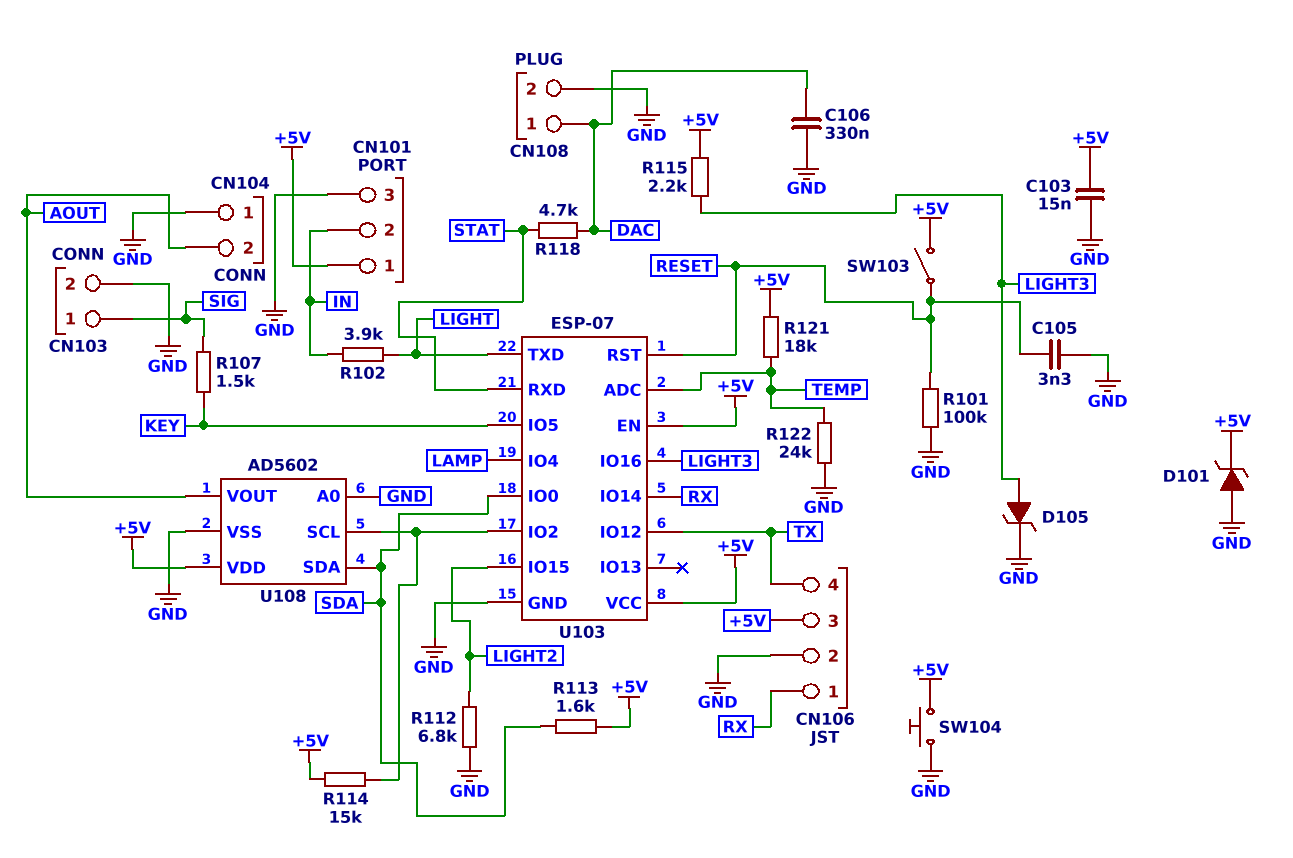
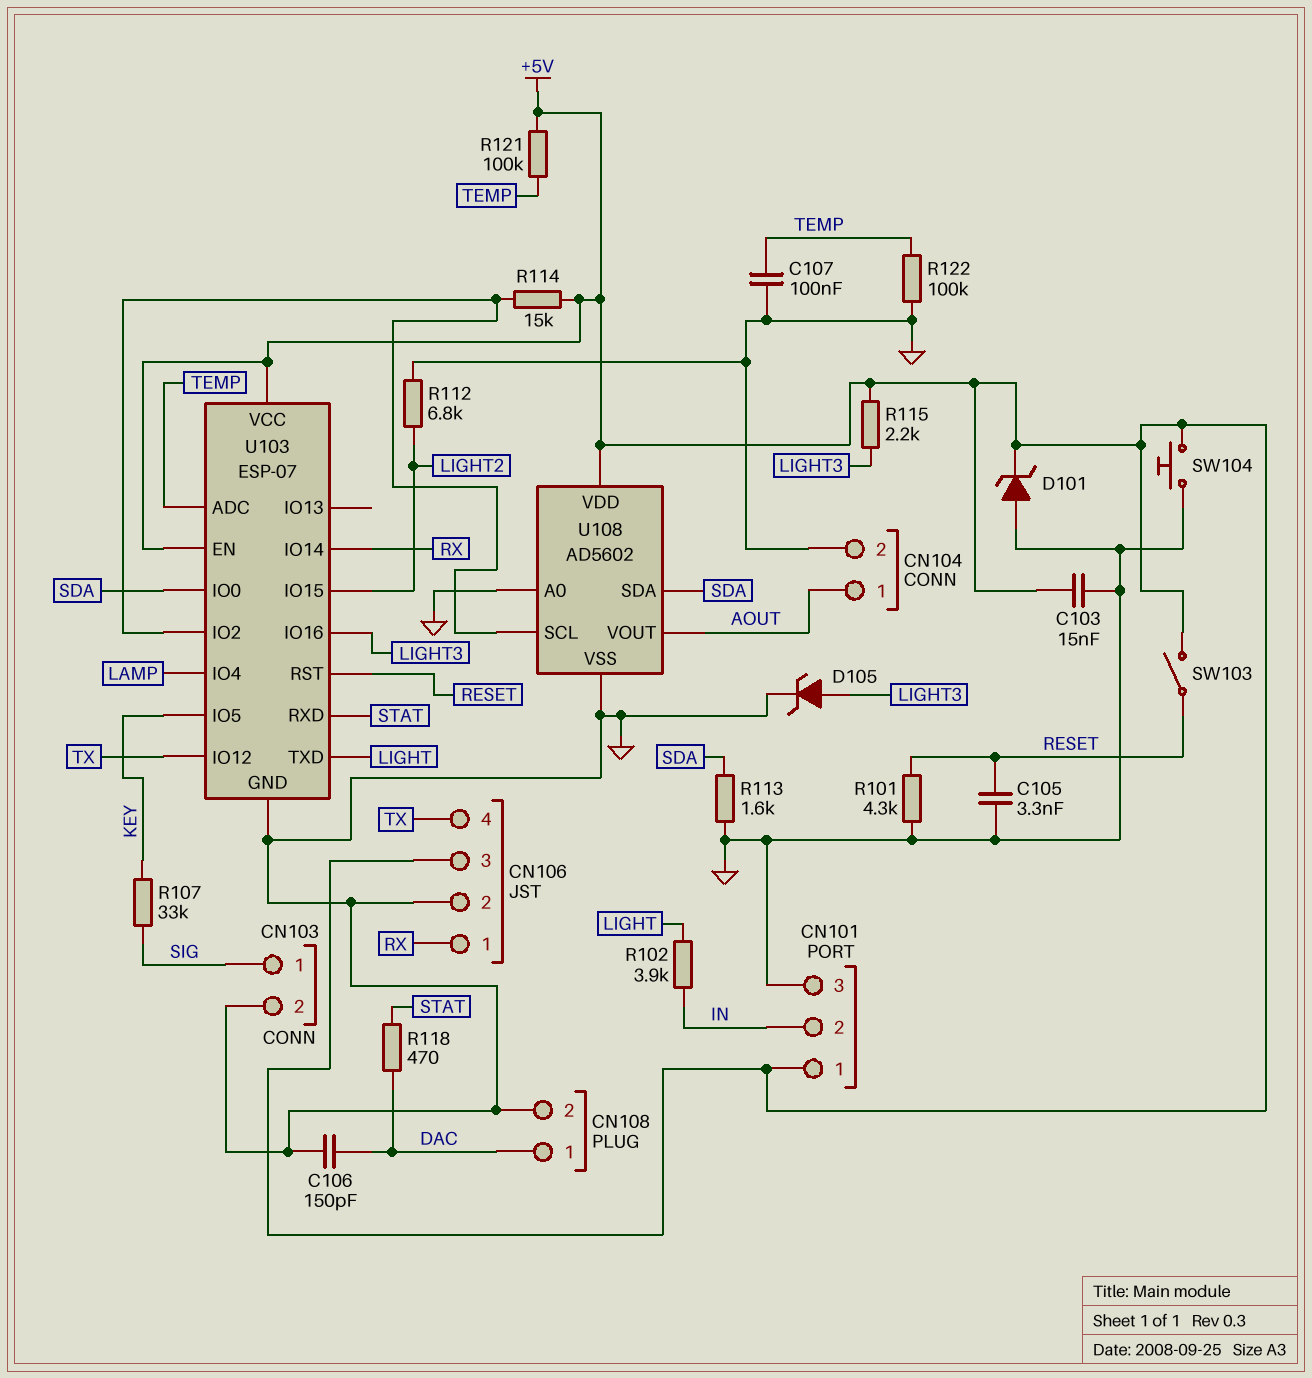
C106: 330nF (DAC, GND) -> 150pF (DAC, GND)
C107: none -> 100nF (GND, TEMP)
CN104 pin 1: GND -> AOUT
CN104 pin 2: AOUT -> GND
R101: 100k (GND, RESET) -> 4.3k (GND, RESET)
R107: 1.5k (KEY, SIG) -> 33k (KEY, SIG)
R113: 1.6k (+5V, SDA) -> 1.6k (GND, SDA)
R118: 4.7k (DAC, STAT) -> 470 (DAC, STAT)
R121: 18k (+5V, TEMP) -> 100k (+5V, TEMP)
R122: 24k (GND, TEMP) -> 100k (GND, TEMP)

